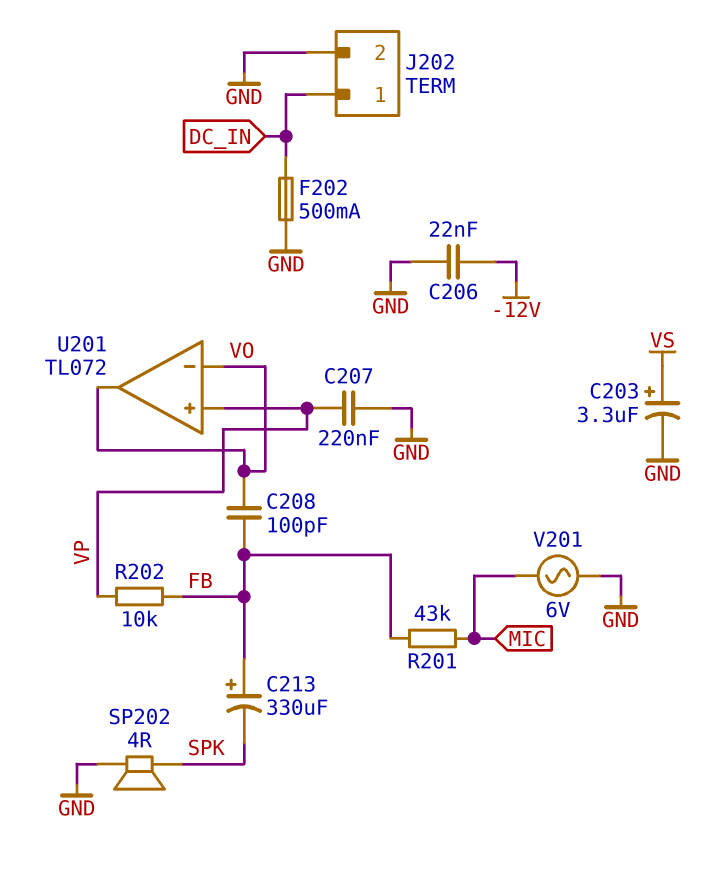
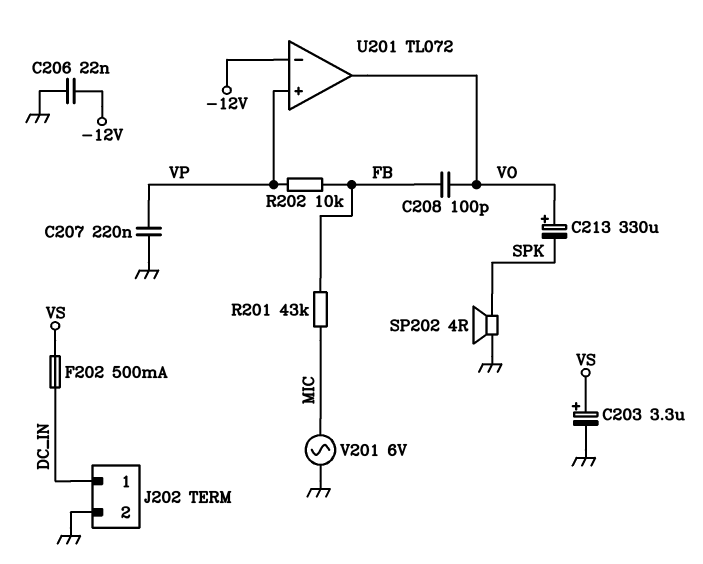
C213: 330uF (plus FB, minus SPK) -> 330uF (plus VO, minus SPK)
F202: 500mA (DC_IN, GND) -> 500mA (DC_IN, VS)
U201 pin in-: VO -> -12V

